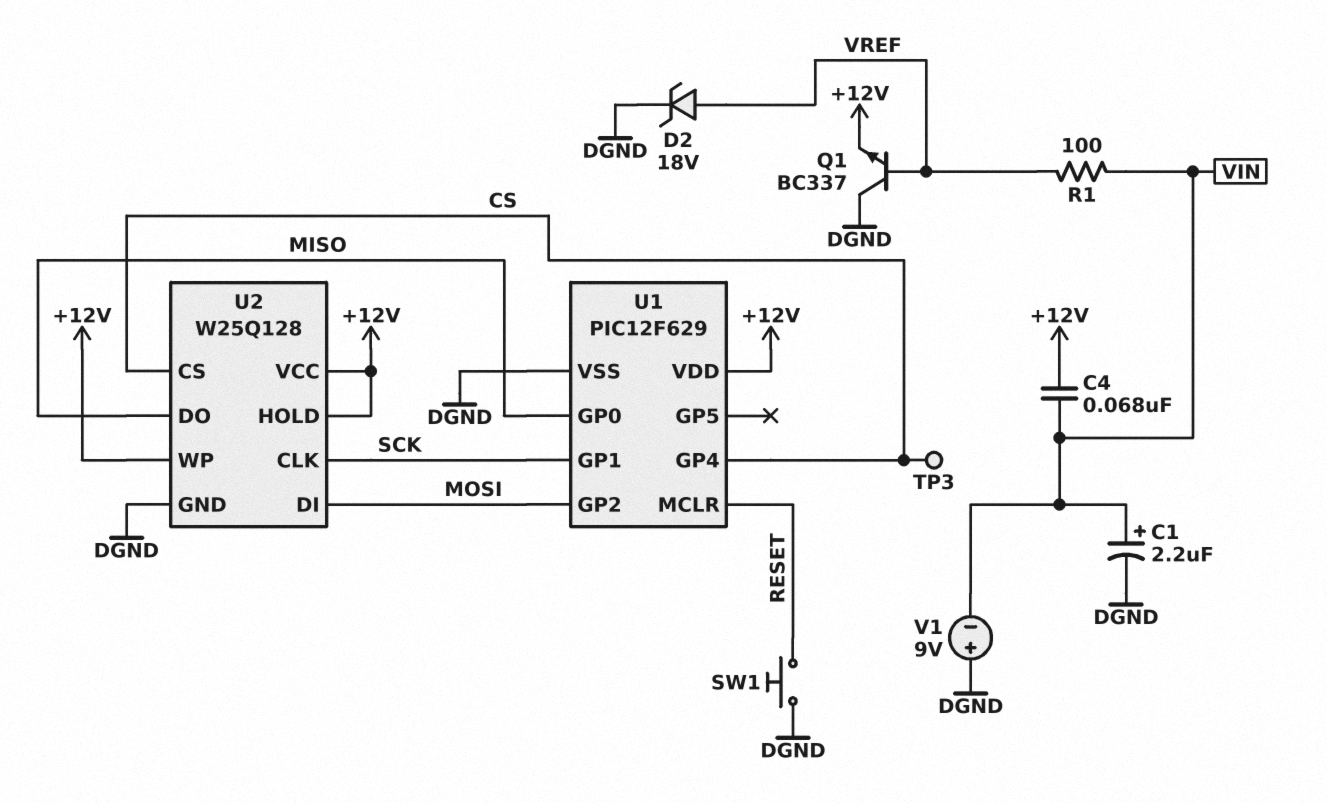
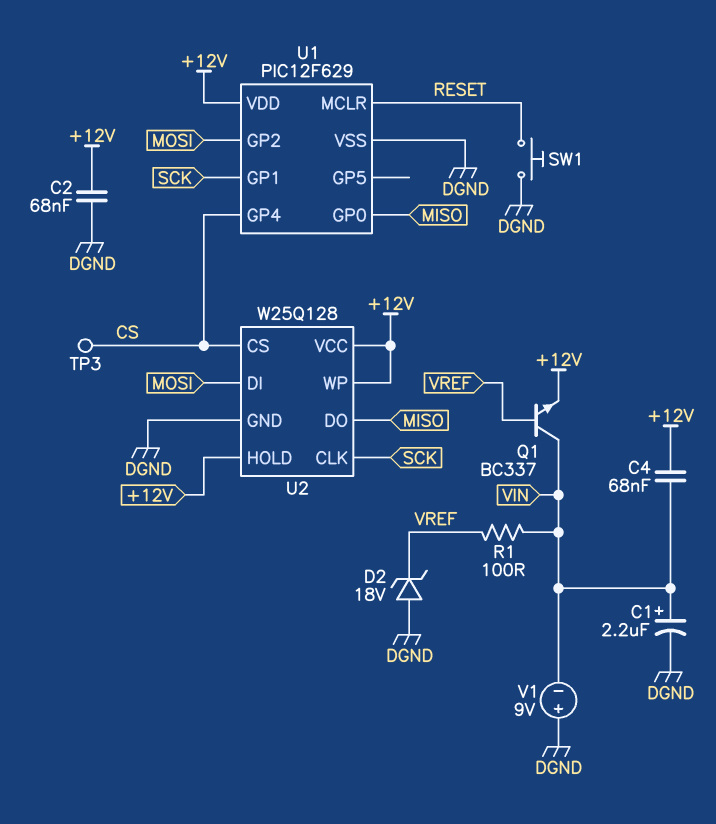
C2: none -> 68nF (+12V, DGND)
D2: zener 18V (A VREF, K DGND) -> zener 18V (A DGND, K VREF)
Q1: NPN BC337 (B VREF, C DGND, E +12V) -> NPN BC337 (B VREF, C VIN, E +12V)

